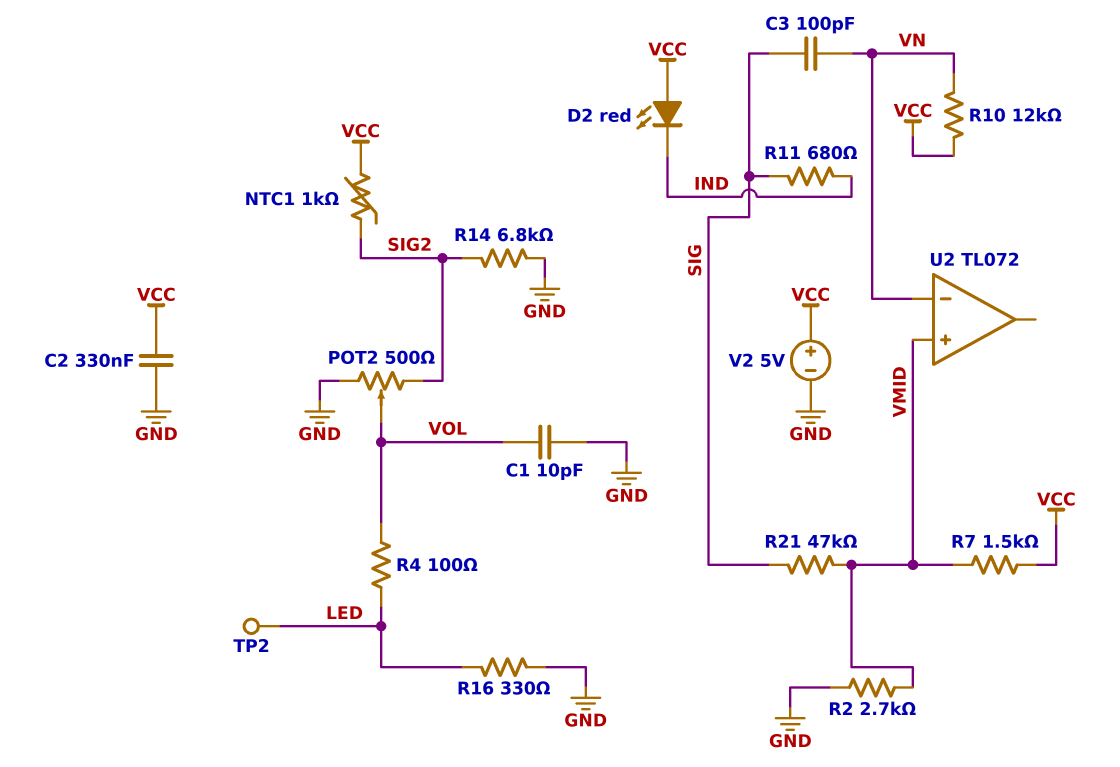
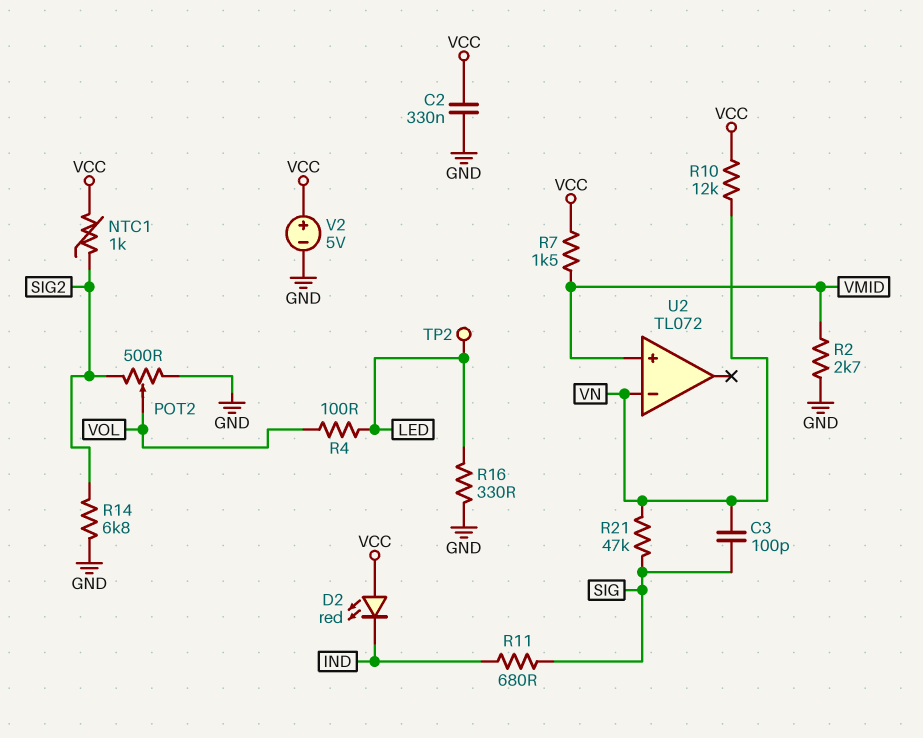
C1: 10pF (GND, VOL) -> none
R21: 47k (SIG, VMID) -> 47k (SIG, VN)

